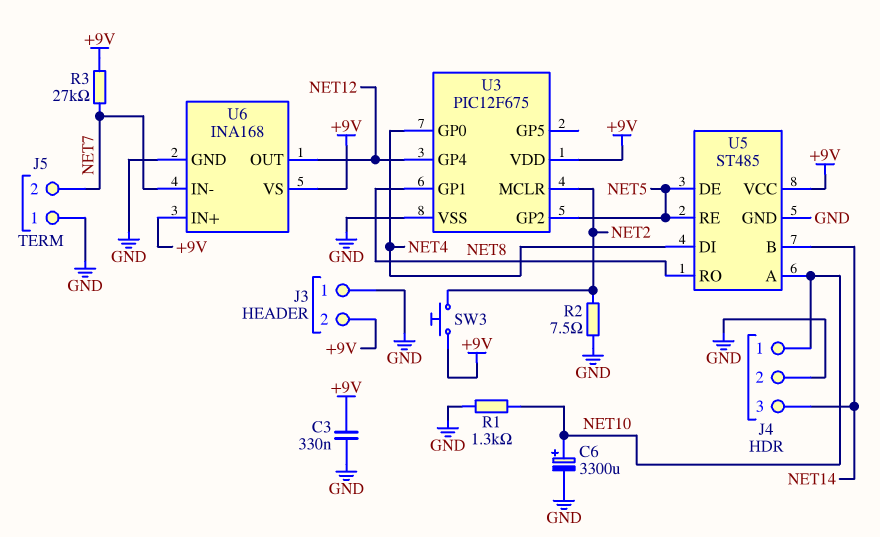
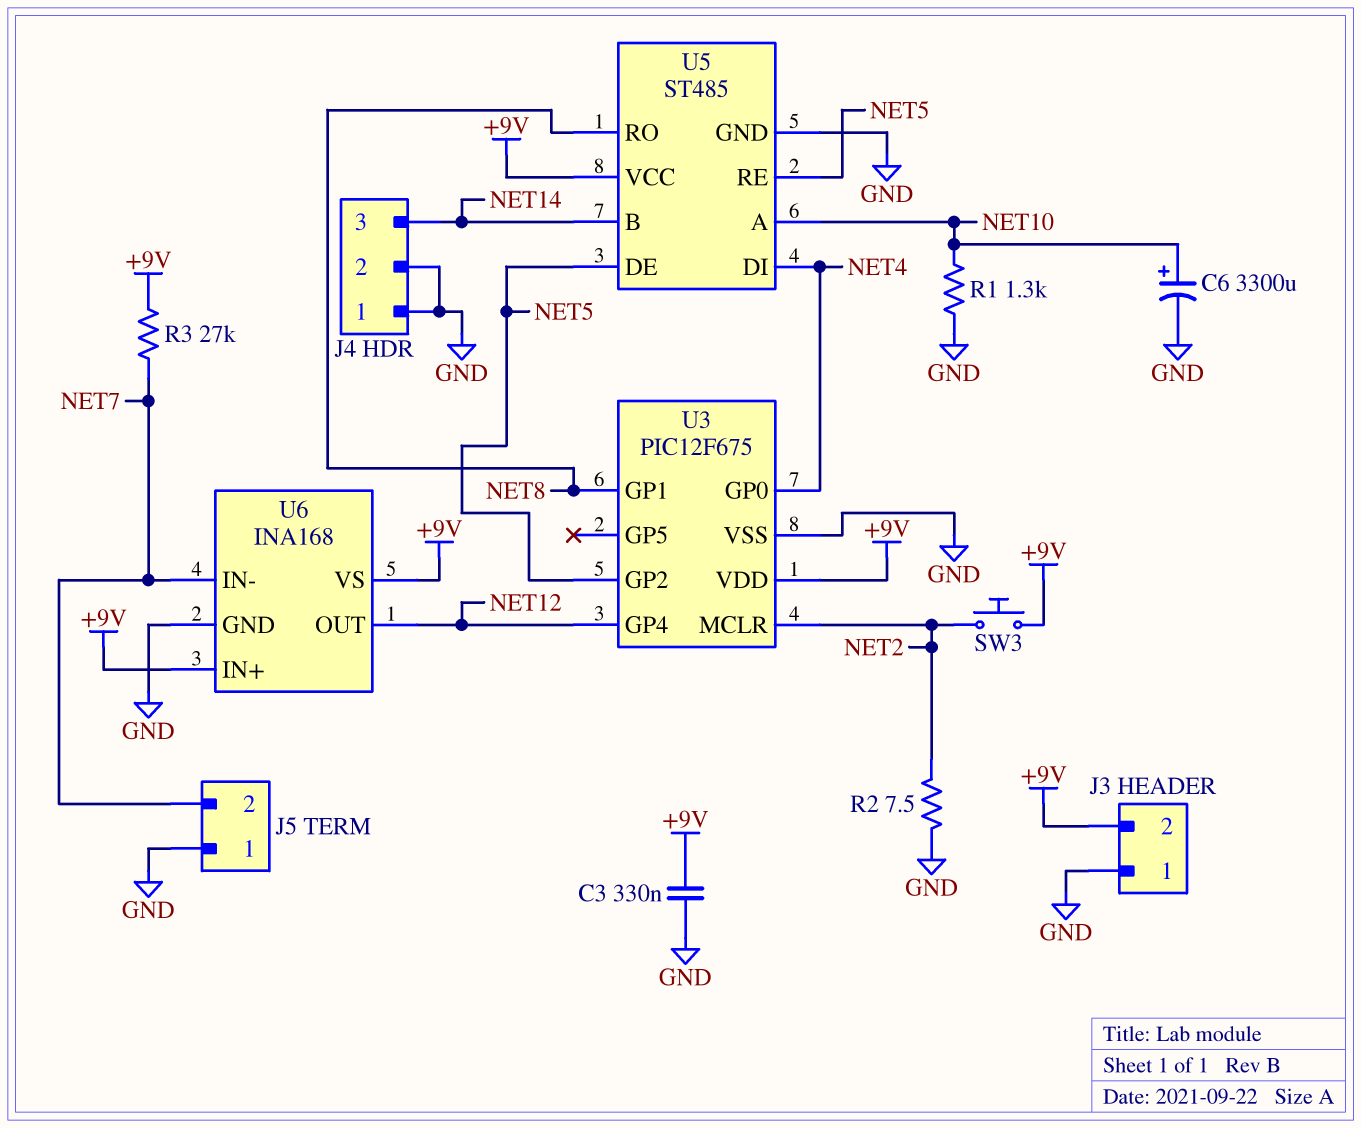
J4 pin 1: NET10 -> GND

